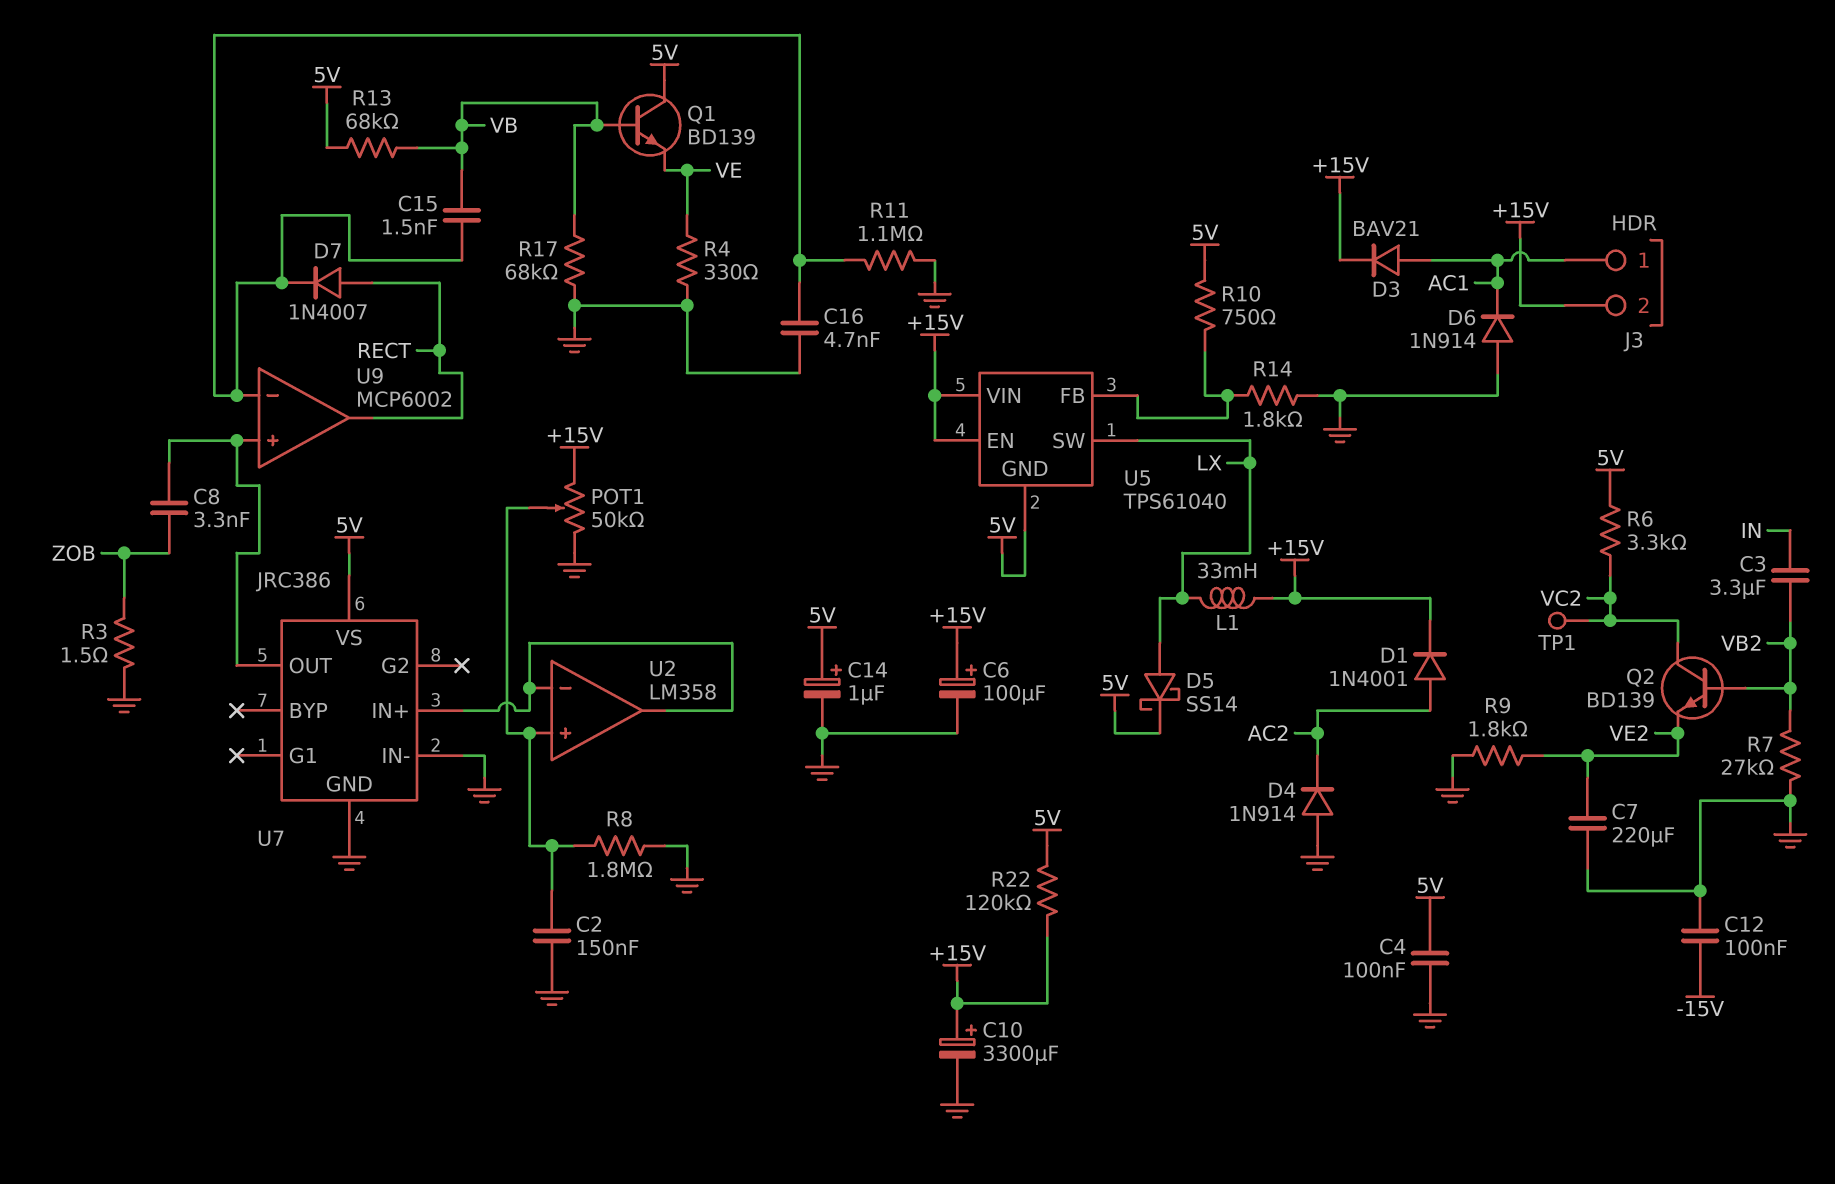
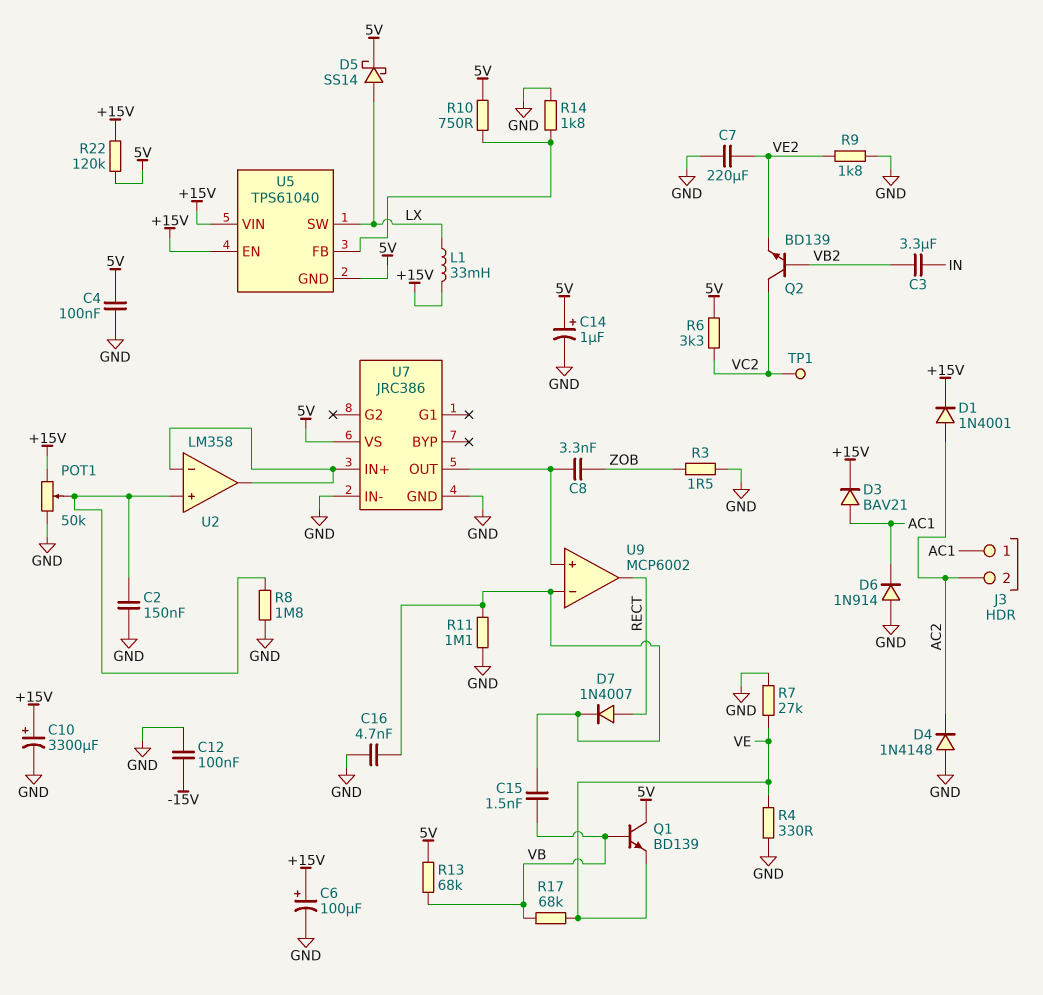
D4: diode 1N914 (A GND, K AC2) -> diode 1N4148 (A GND, K AC2)
J3 pin 2: +15V -> AC2
R7: 27k (GND, VB2) -> 27k (GND, VE)
R17: 68k (GND, VB) -> 68k (VB, VE)

